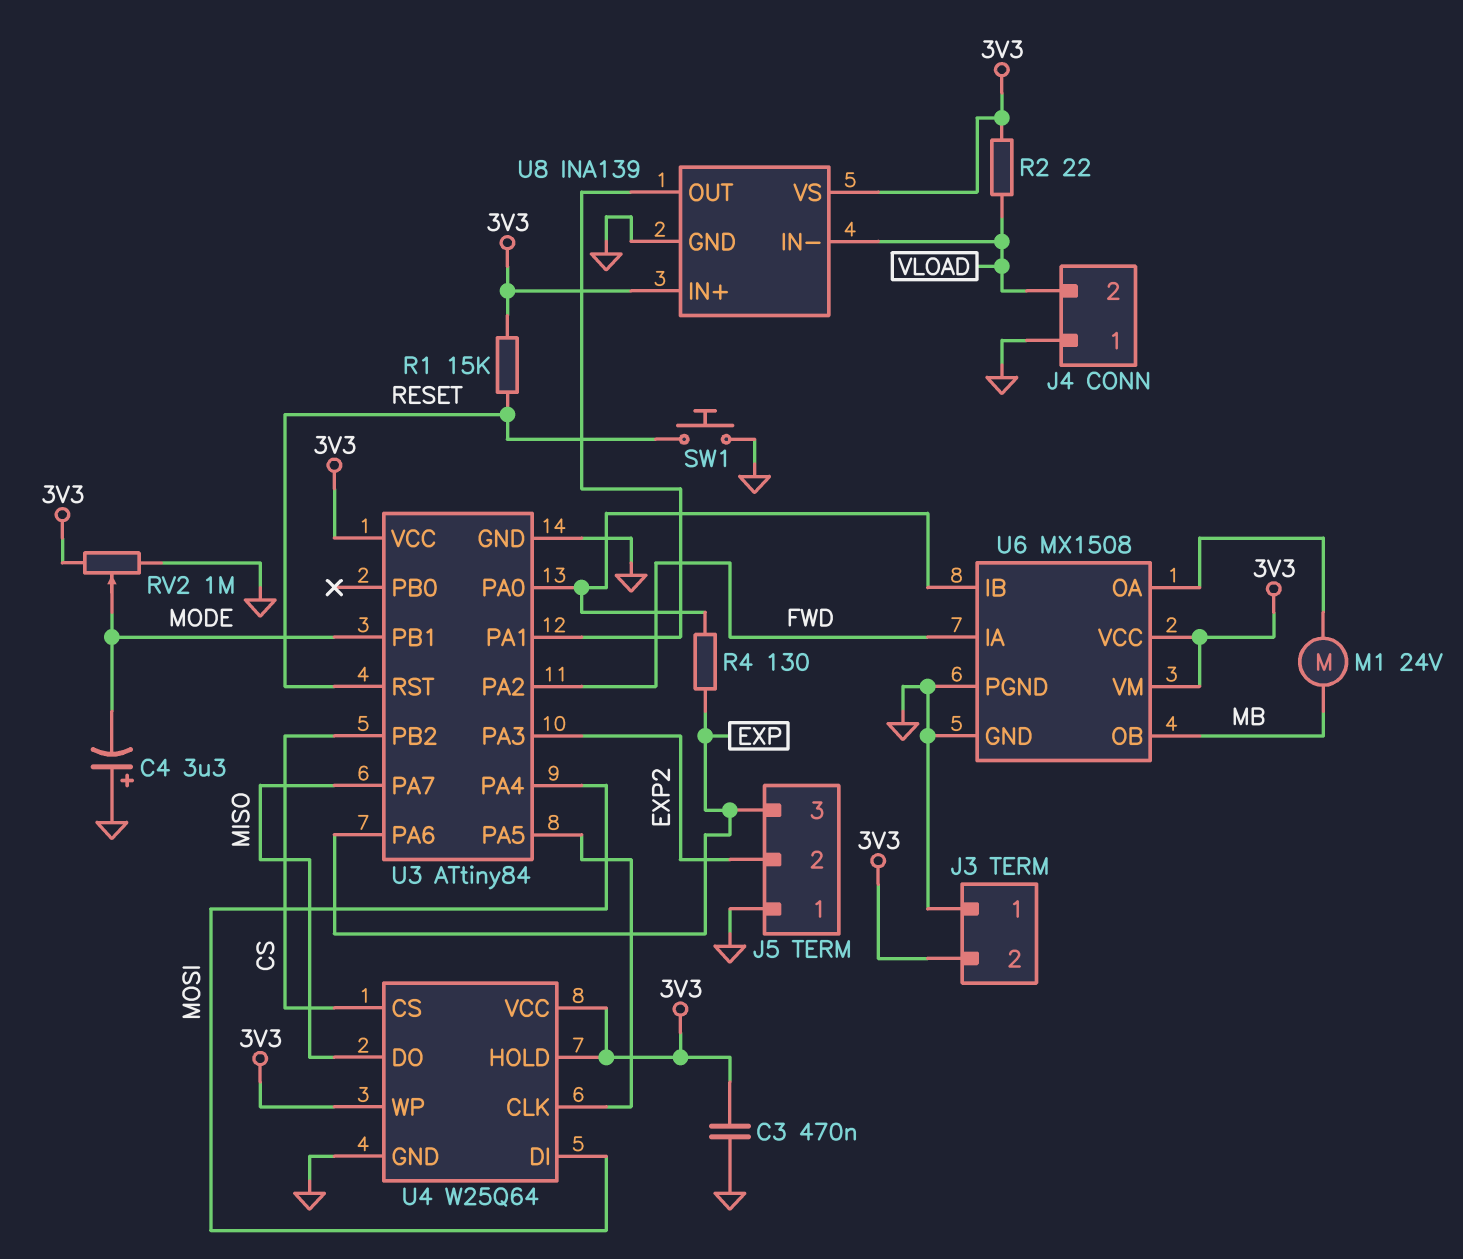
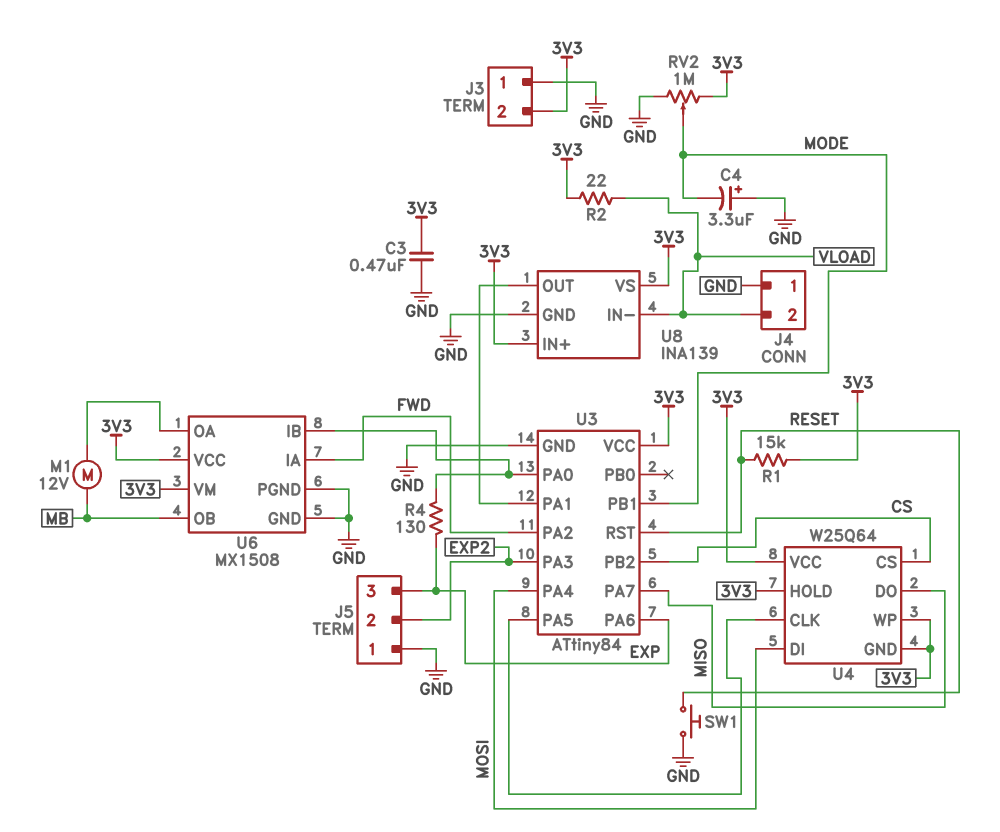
M1: motor 24V (MB, U6/OA) -> motor 12V (MB, U6/OA)
U4 pin GND: GND -> 3V3

